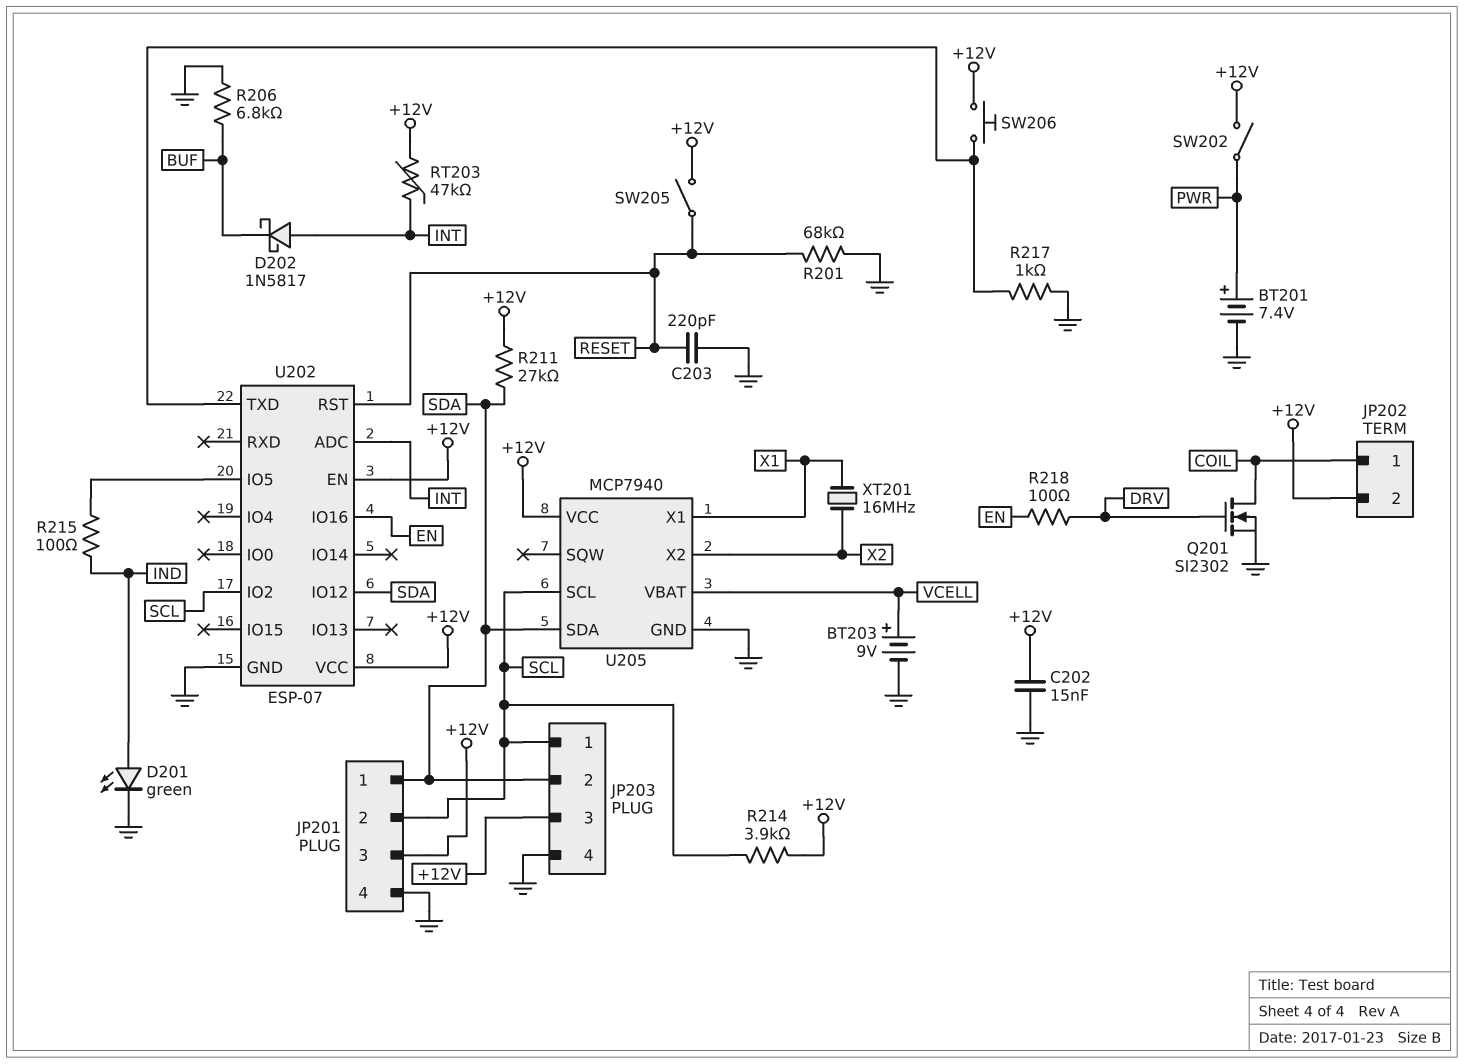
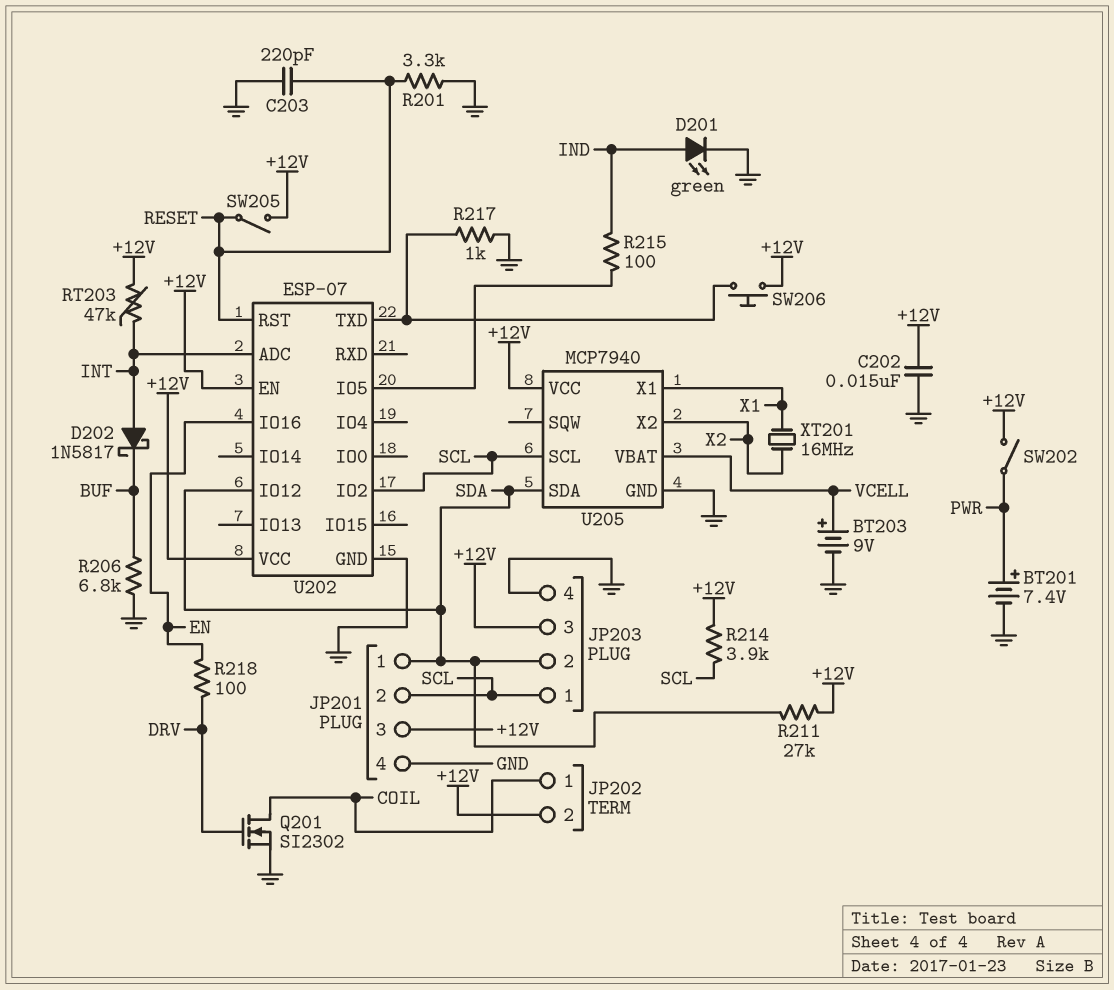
R201: 68k (GND, RESET) -> 3.3k (GND, RESET)

